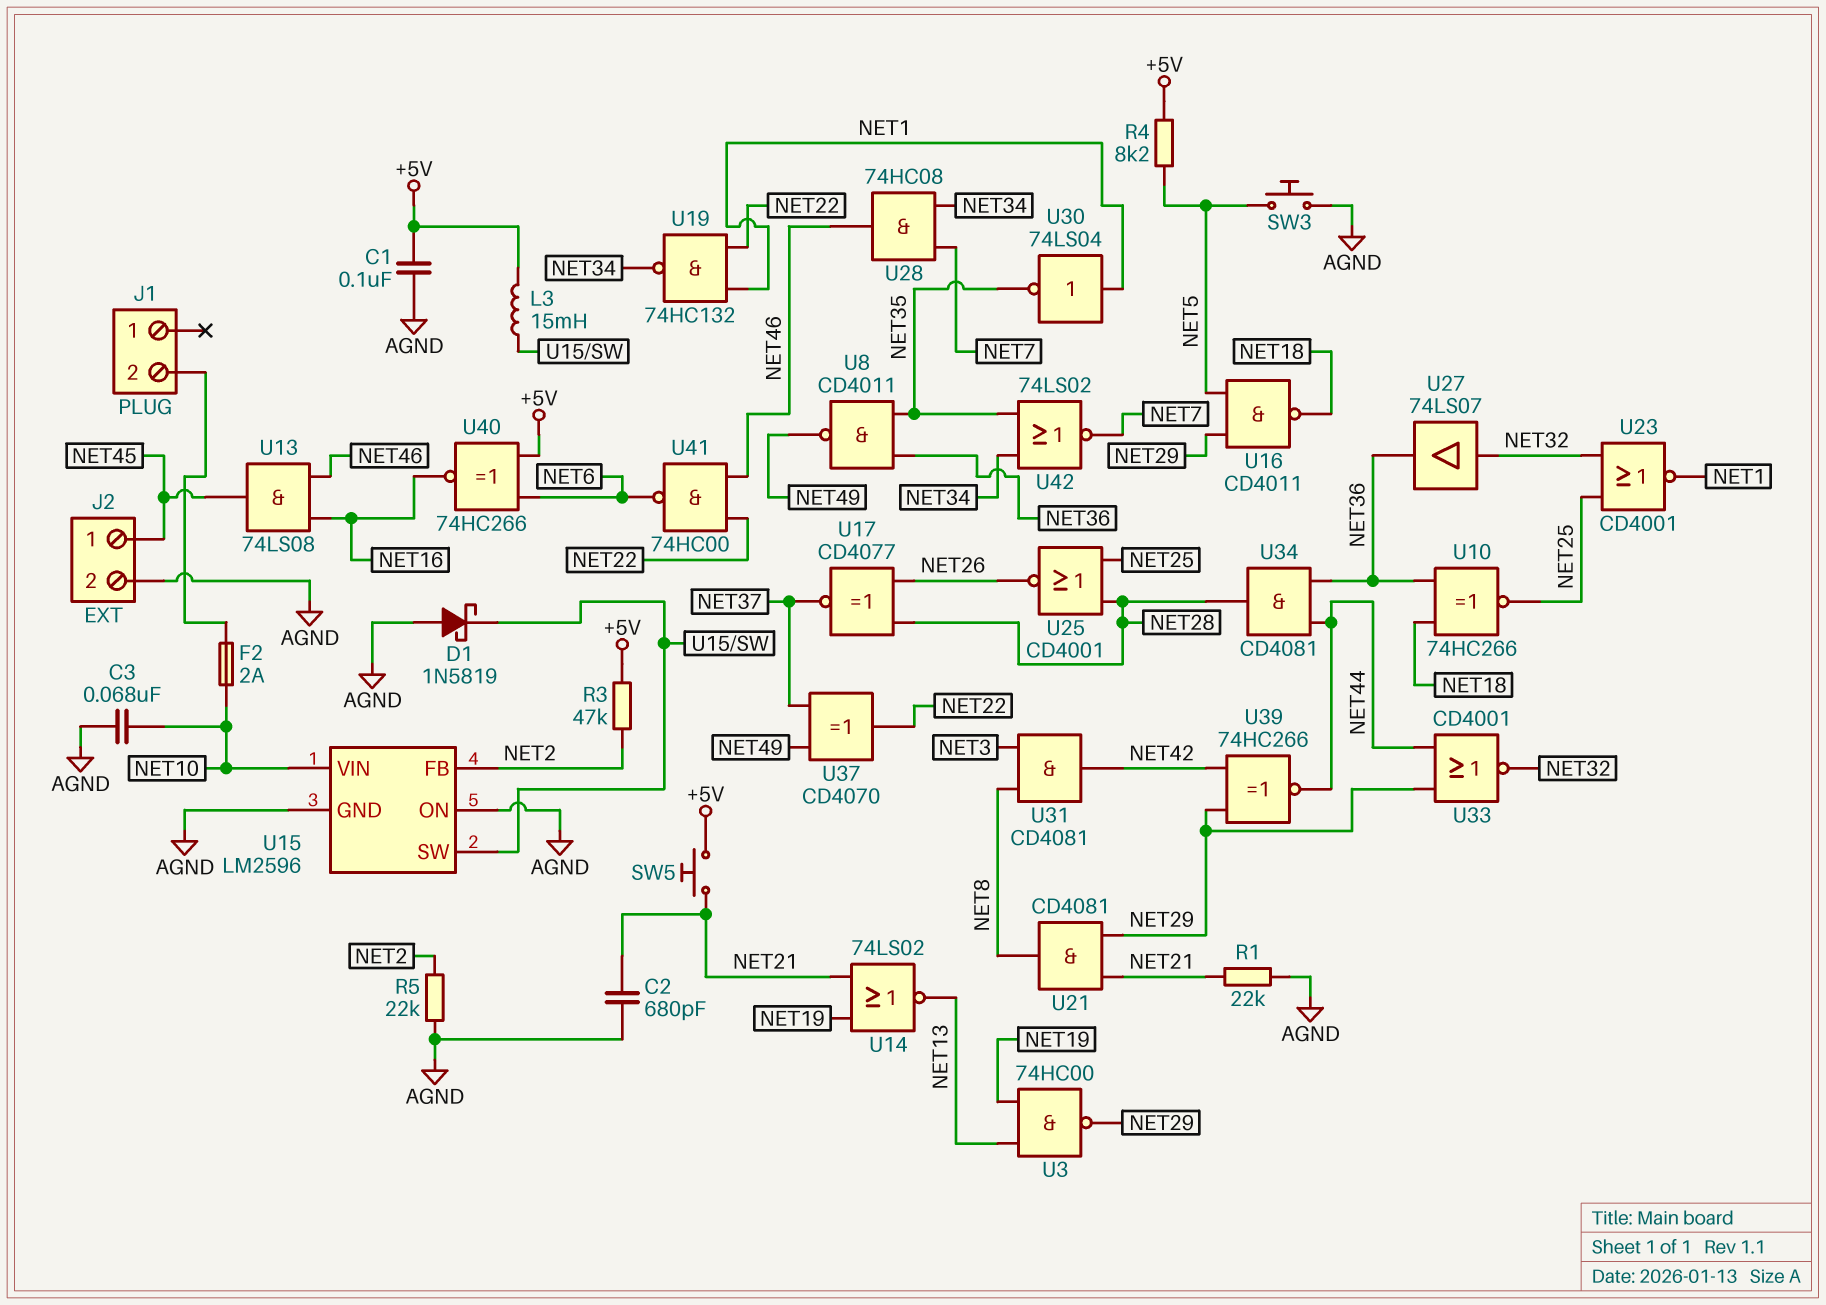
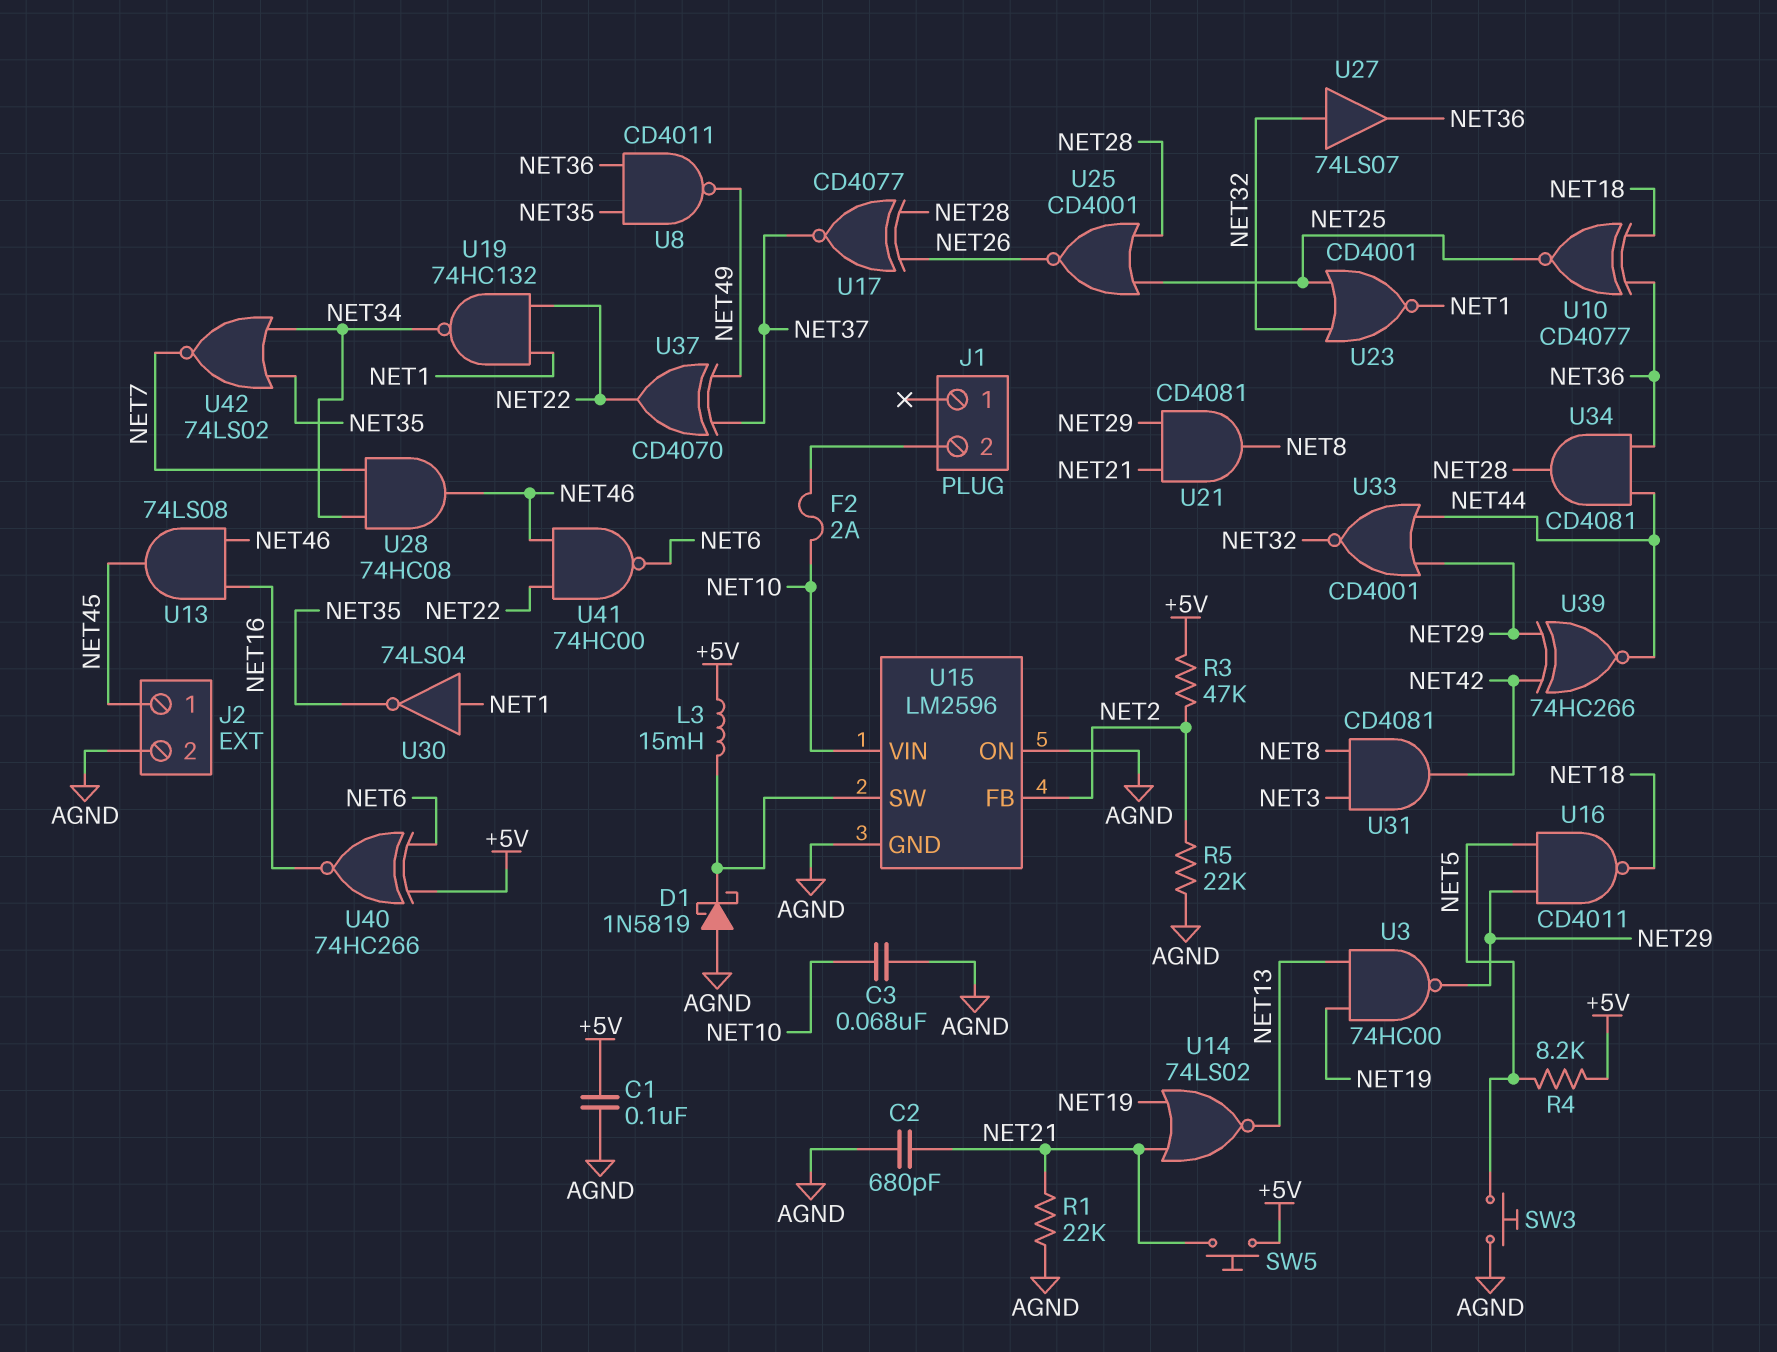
U10: XNOR 74HC266 (in NET18, in NET36, out NET25) -> XNOR CD4077 (in NET18, in NET36, out NET25)

